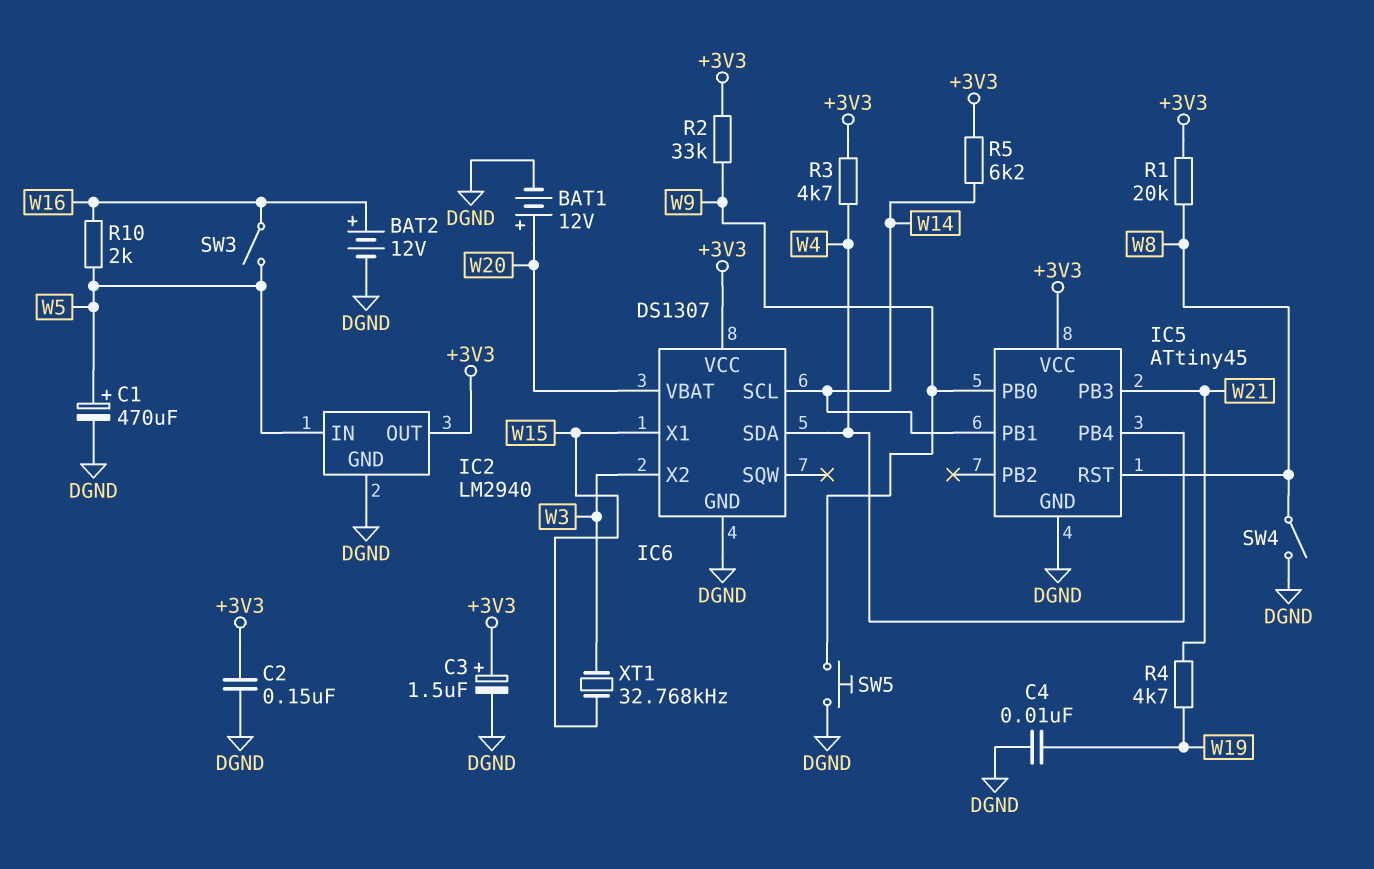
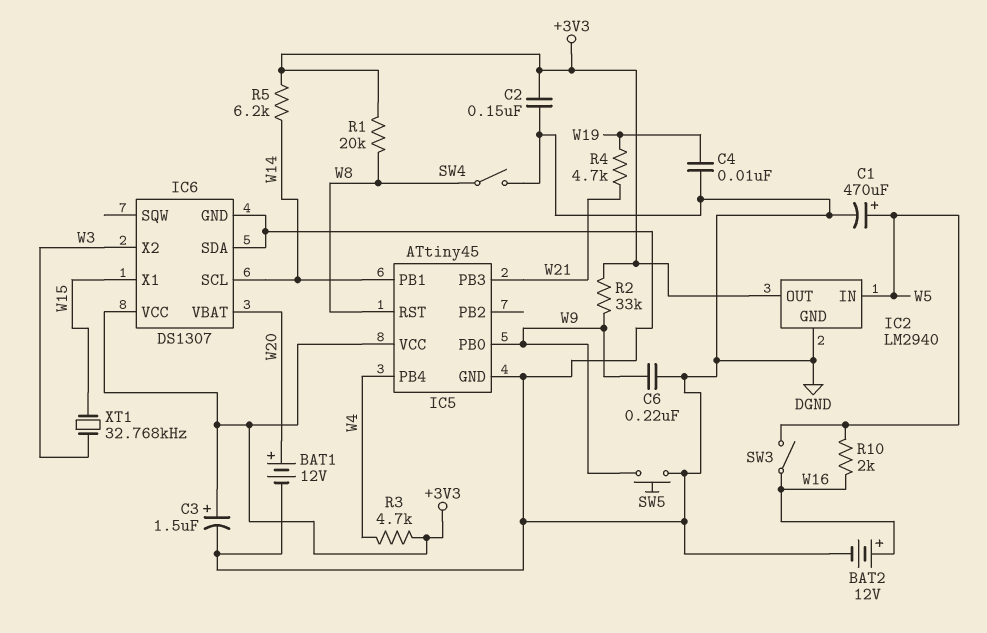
C6: none -> 220nF (DGND, W9)
IC6 pin SDA: W4 -> DGND

